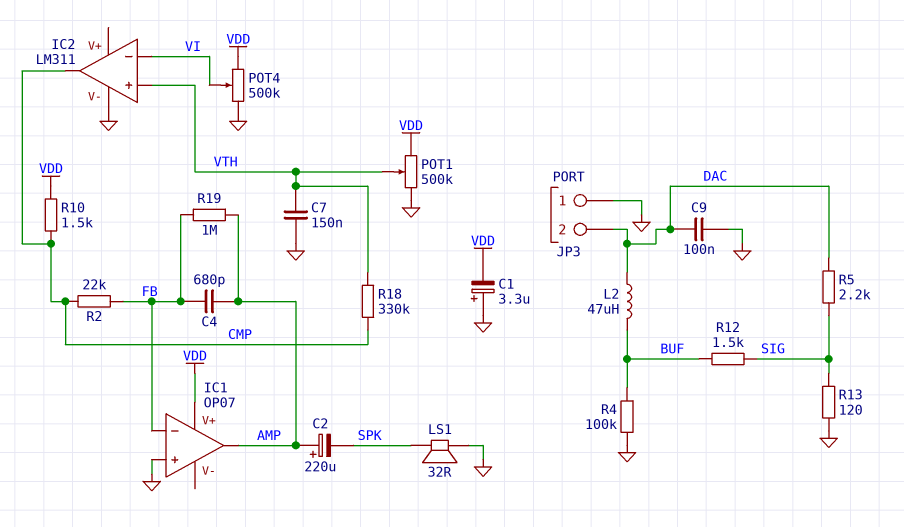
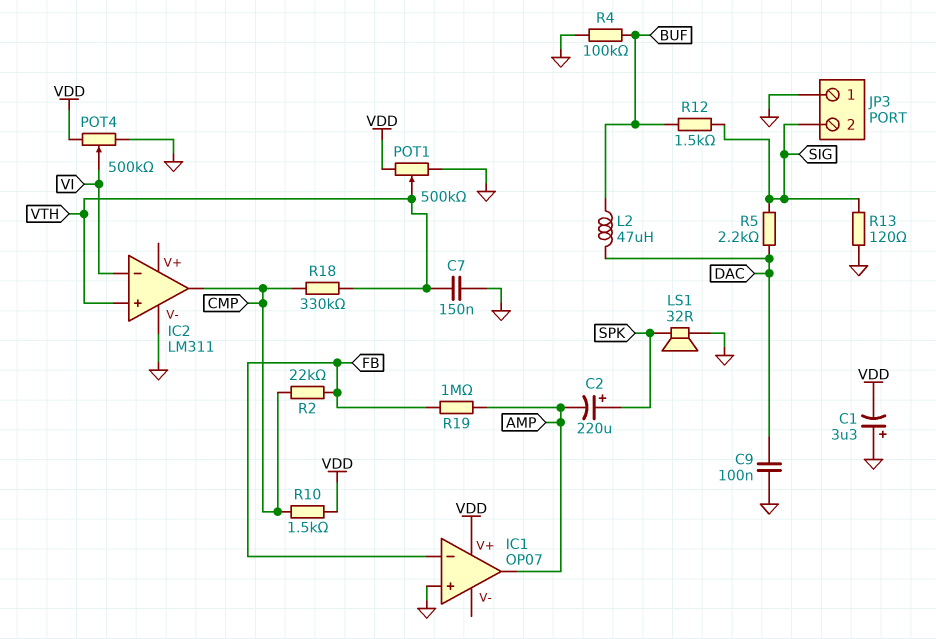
C2: 220uF (plus AMP, minus SPK) -> 220uF (plus SPK, minus AMP)
C4: 680pF (AMP, FB) -> none
JP3 pin 2: DAC -> SIG

